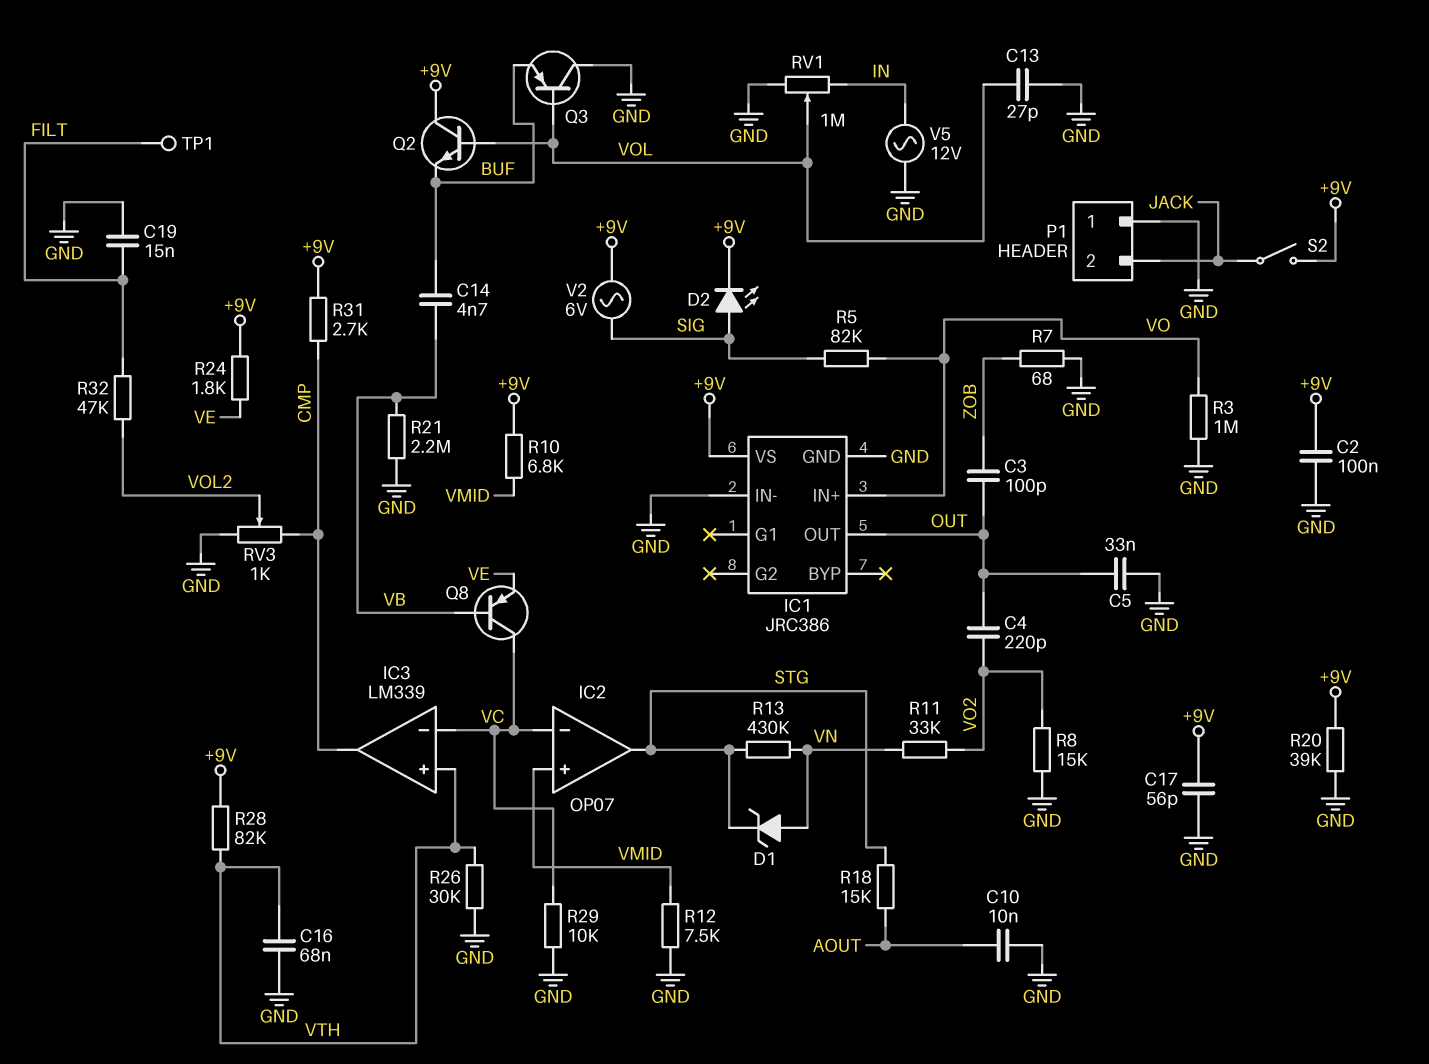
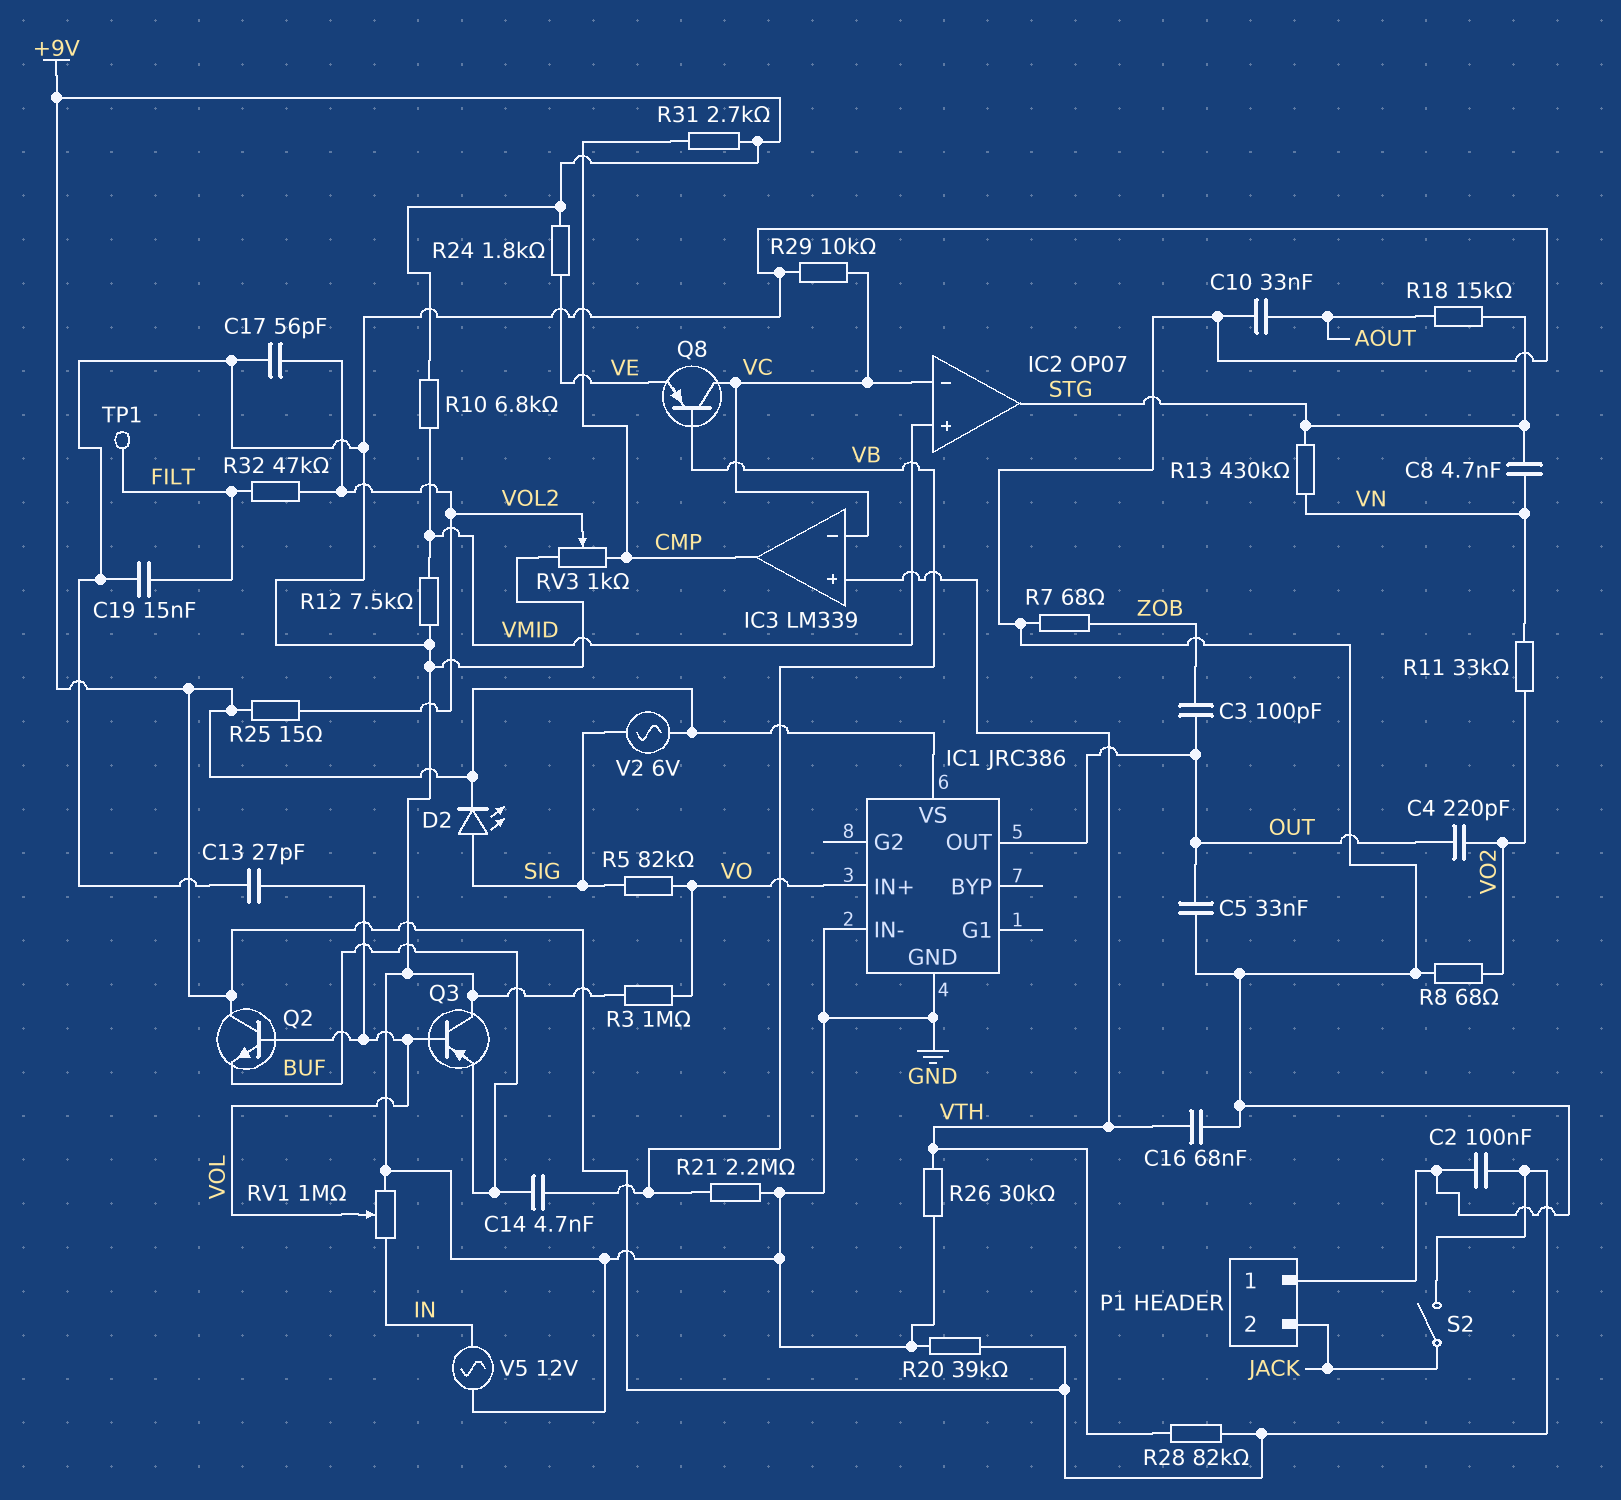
C8: none -> 4.7nF (STG, VN)
C10: 10nF (AOUT, GND) -> 33nF (AOUT, GND)
C17: 56pF (+9V, GND) -> 56pF (GND, VOL2)
D1: zener (A VN, K STG) -> none
R8: 15k (GND, VO2) -> 68 (GND, VO2)
R25: none -> 15 (+9V, VOL2)

